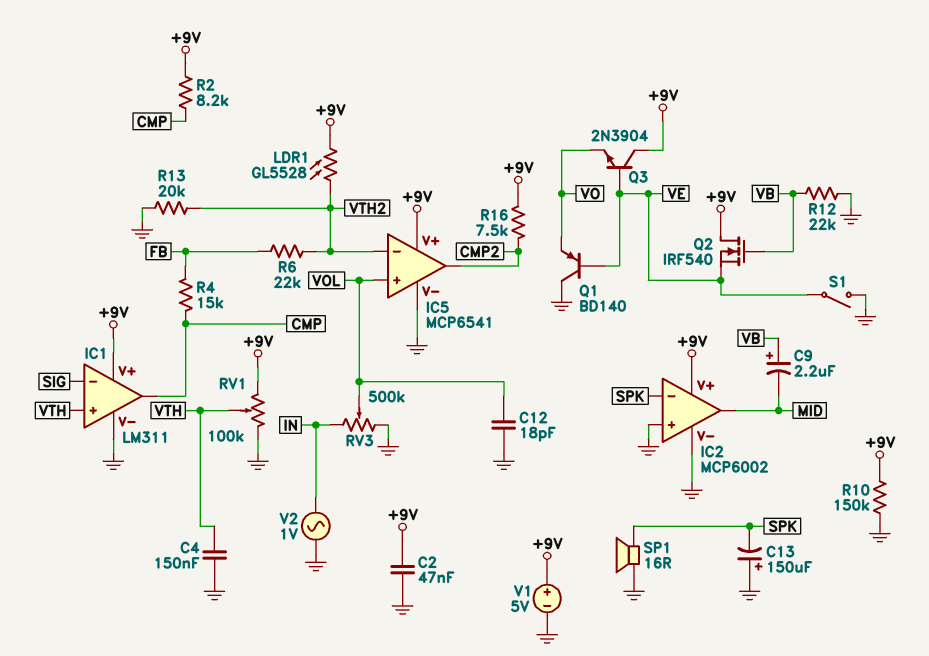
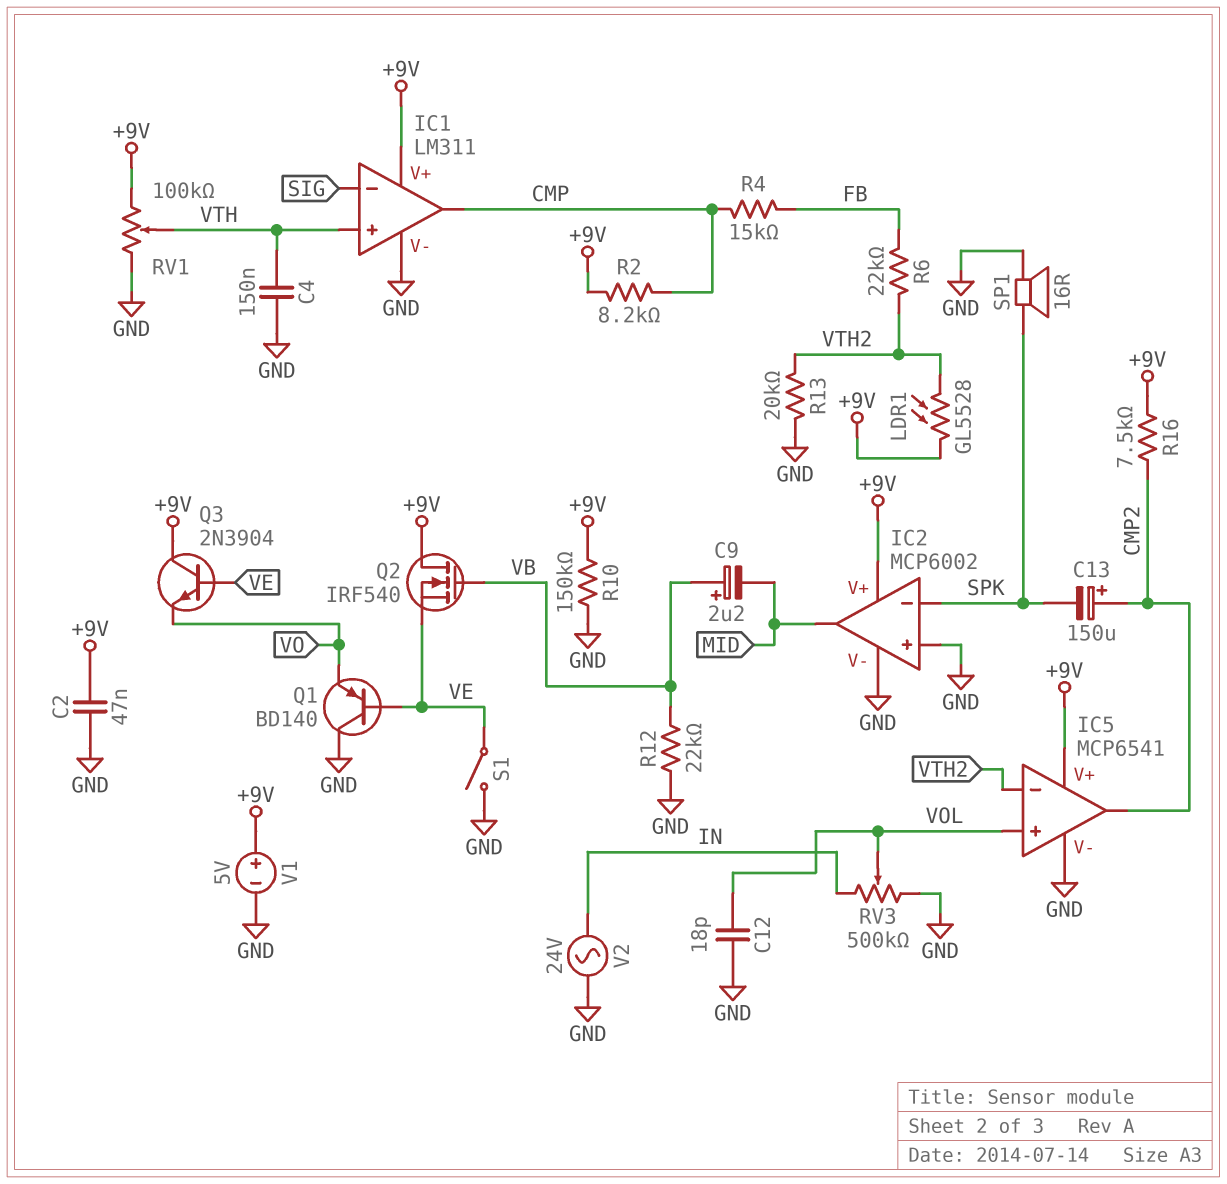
C13: 150uF (plus GND, minus SPK) -> 150uF (plus CMP2, minus SPK)
V2: AC 1V (GND, IN) -> AC 24V (GND, IN)

